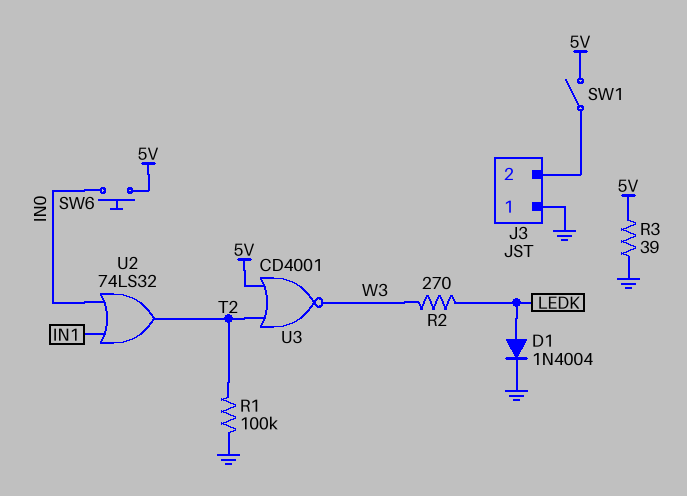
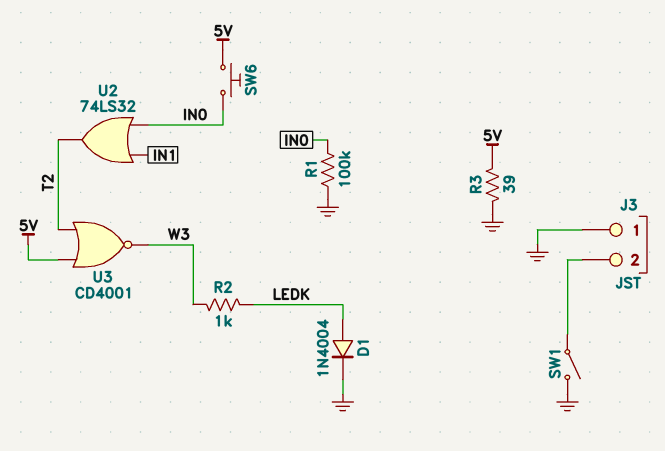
R1: 100k (GND, T2) -> 100k (GND, IN0)
R2: 270 (LEDK, W3) -> 1k (LEDK, W3)
SW1: switch (5V, J3/2) -> switch (GND, J3/2)

